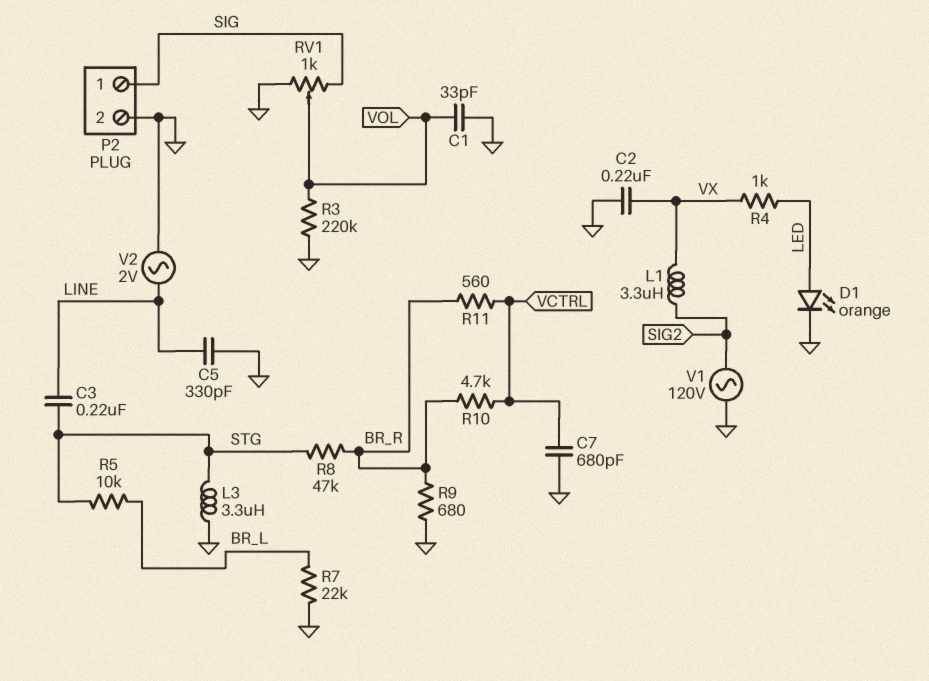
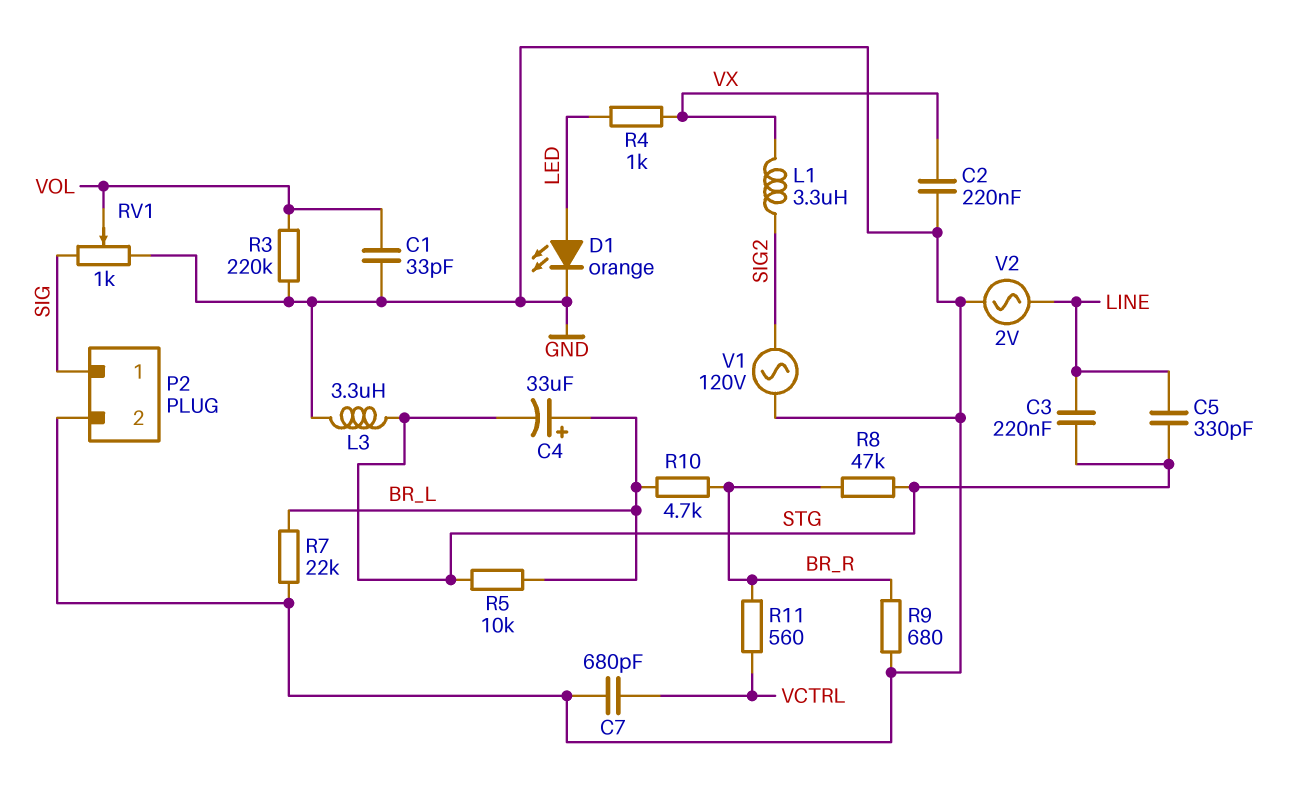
C4: none -> 33uF (plus BR_L, minus STG)
C5: 330pF (GND, LINE) -> 330pF (LINE, STG)
R10: 4.7k (BR_R, VCTRL) -> 4.7k (BR_L, BR_R)

